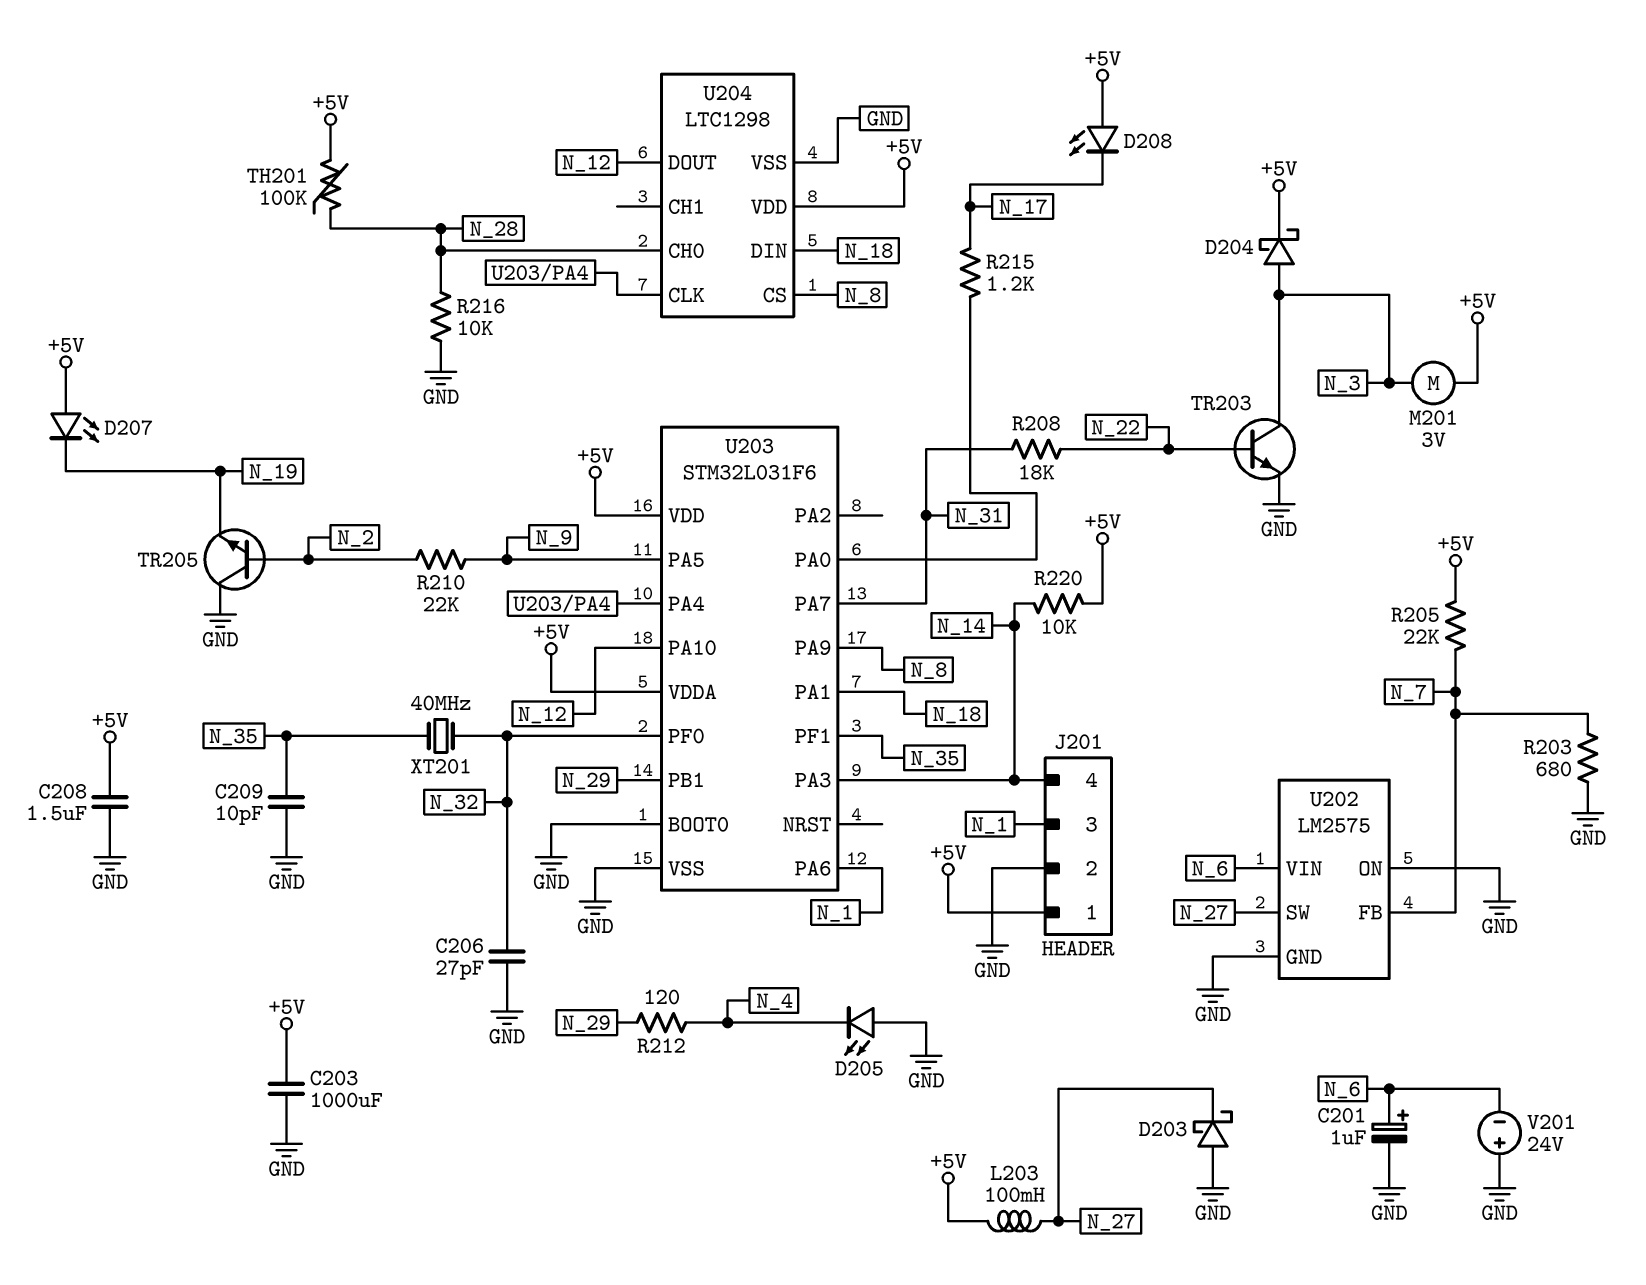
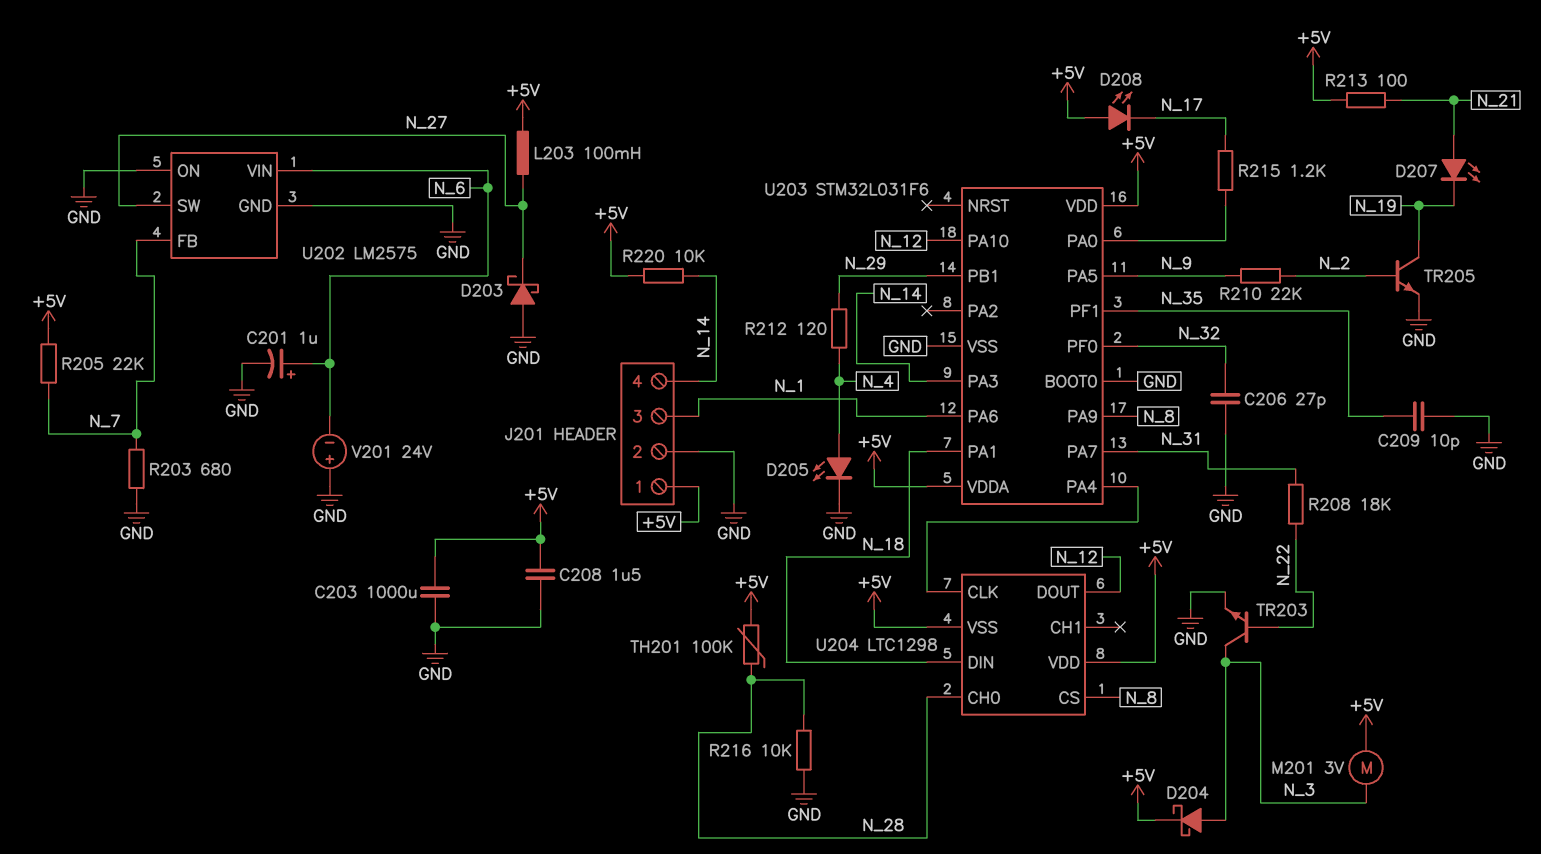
D205: LED (A GND, K N_4) -> LED (A N_4, K GND)
D207: LED (A +5V, K N_19) -> LED (A N_21, K N_19)
R213: none -> 100 (+5V, N_21)
TR205: NPN (B N_2, C GND, E N_19) -> NPN (B N_2, C N_19, E GND)
U204 pin VSS: GND -> +5V
XT201: 40MHz (N_32, N_35) -> none

